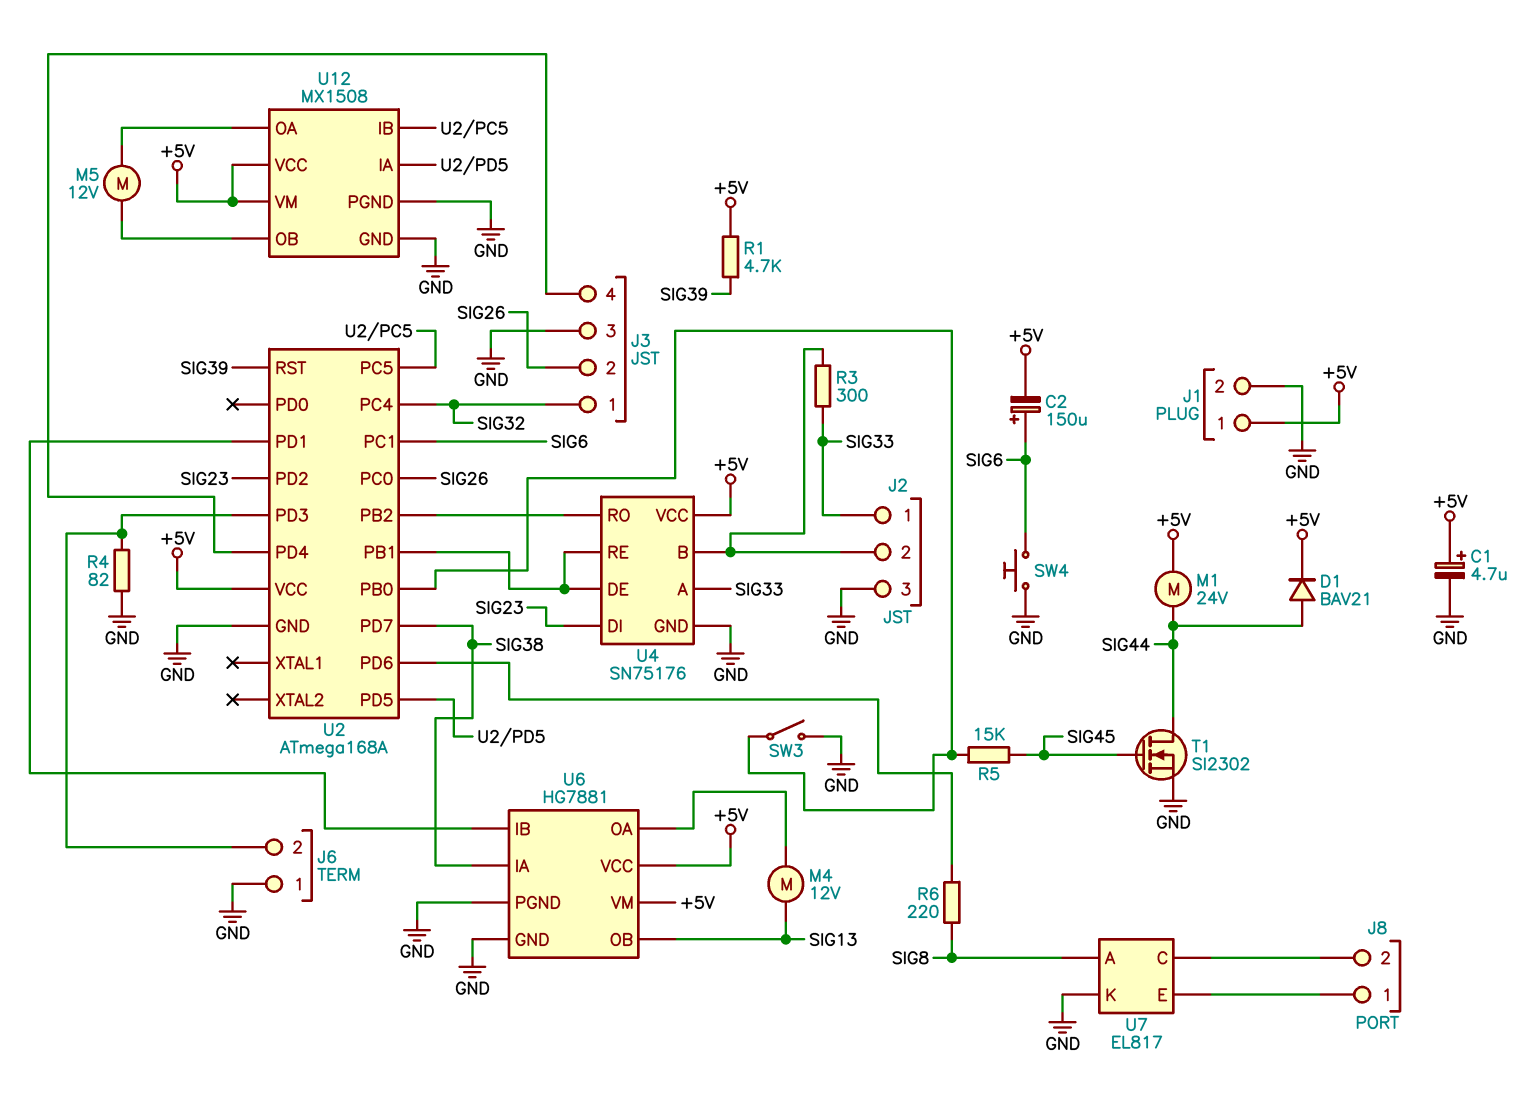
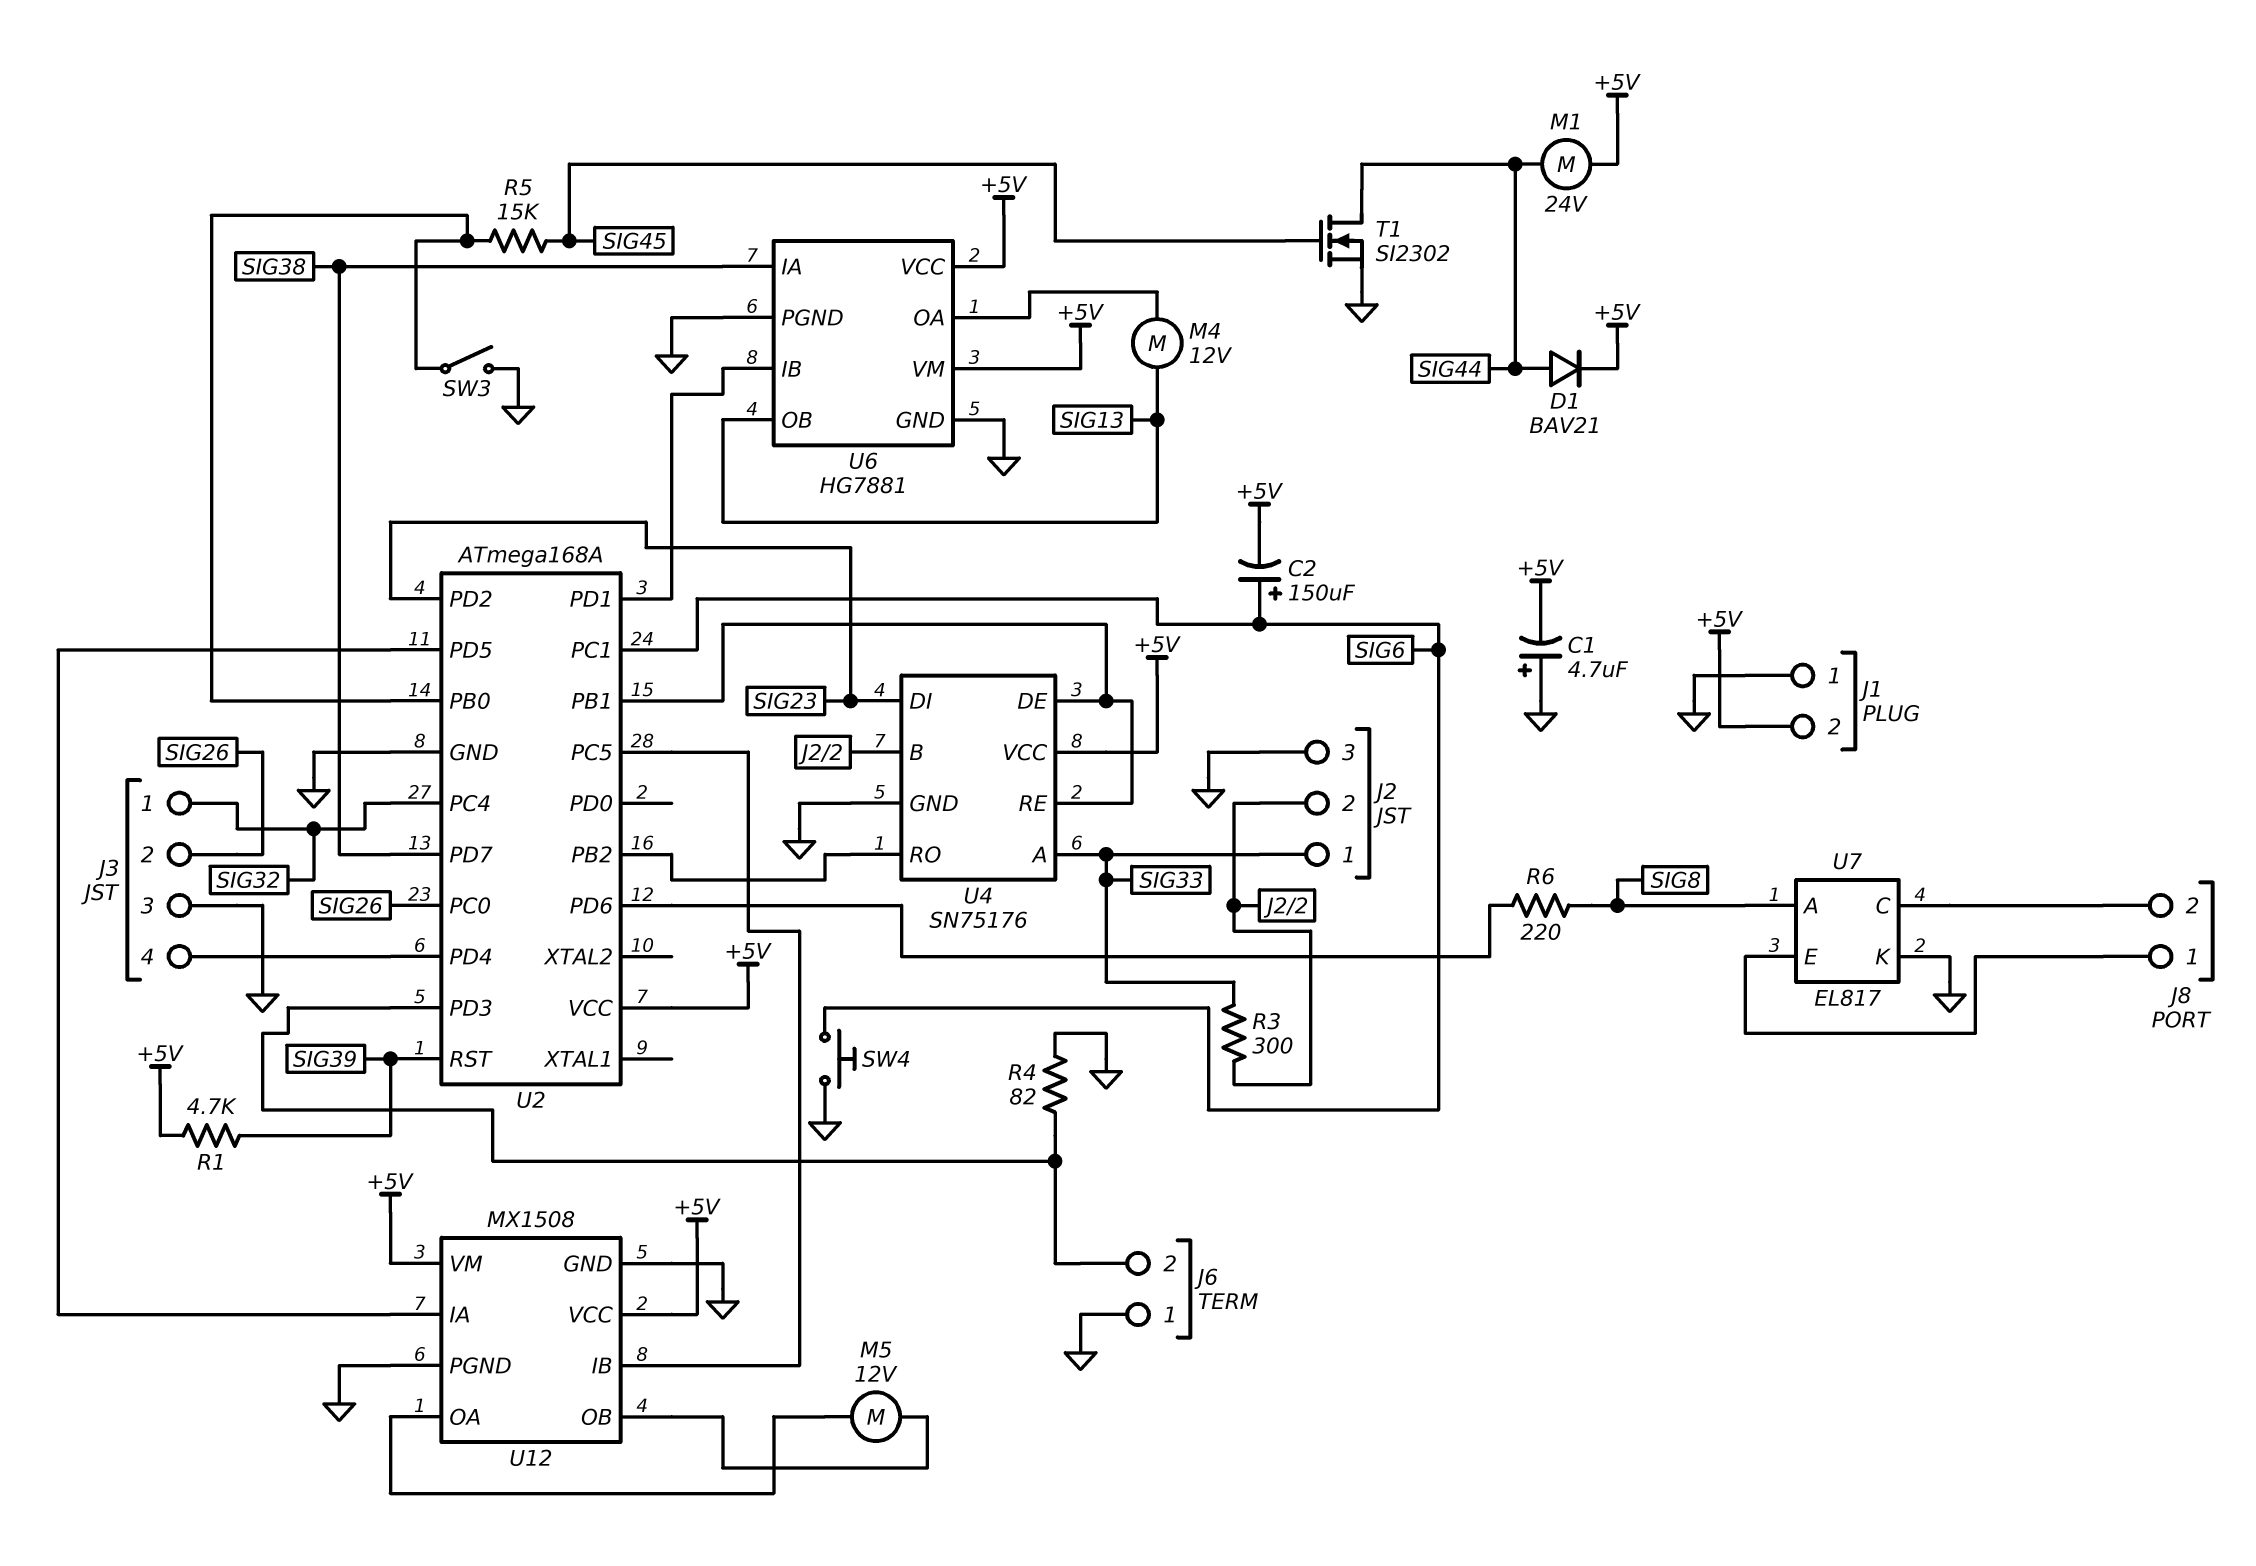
C1: 4.7uF (plus +5V, minus GND) -> 4.7uF (plus GND, minus +5V)
J1 pin 1: +5V -> GND
J1 pin 2: GND -> +5V

